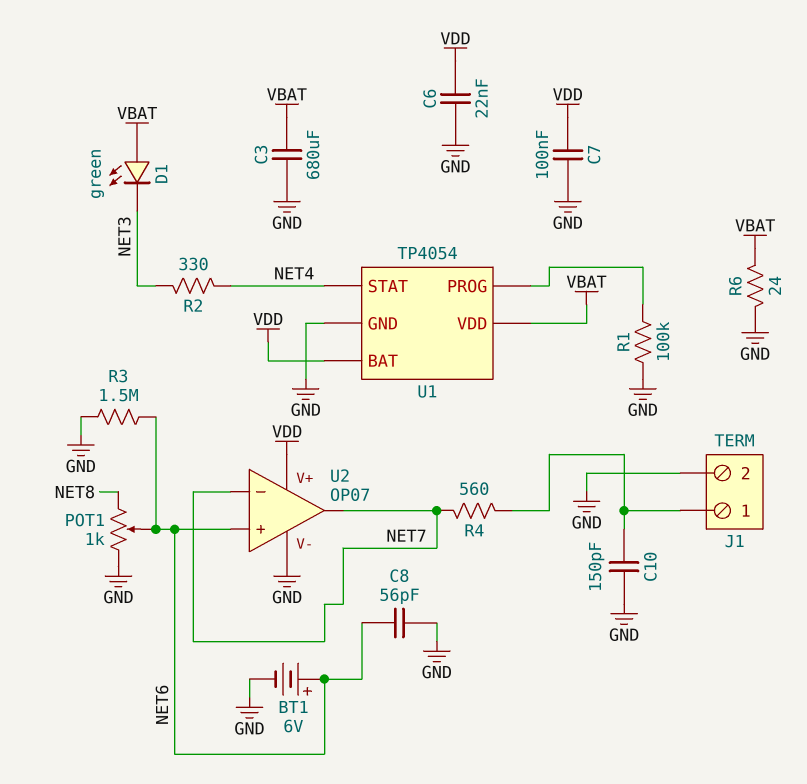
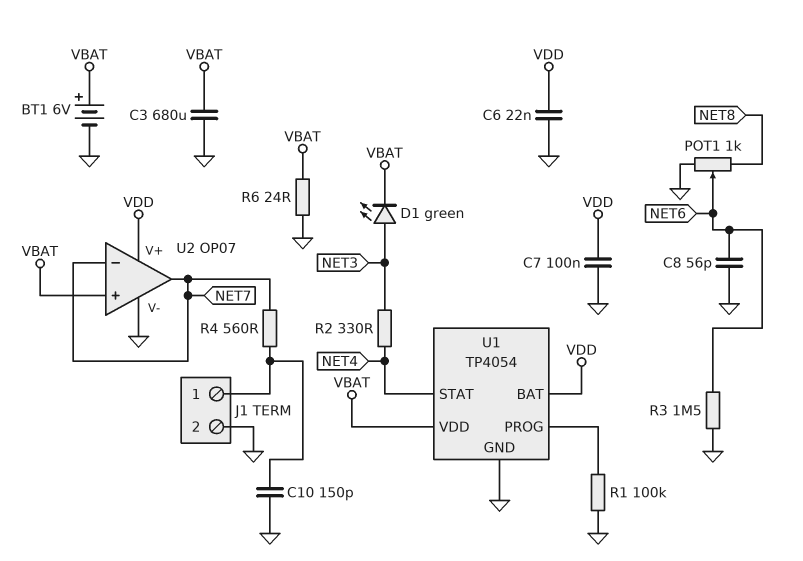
BT1: 6V (plus NET6, minus GND) -> 6V (plus VBAT, minus GND)
D1: LED green (A VBAT, K NET3) -> LED green (A NET3, K VBAT)
U2 pin in+: NET6 -> VBAT

